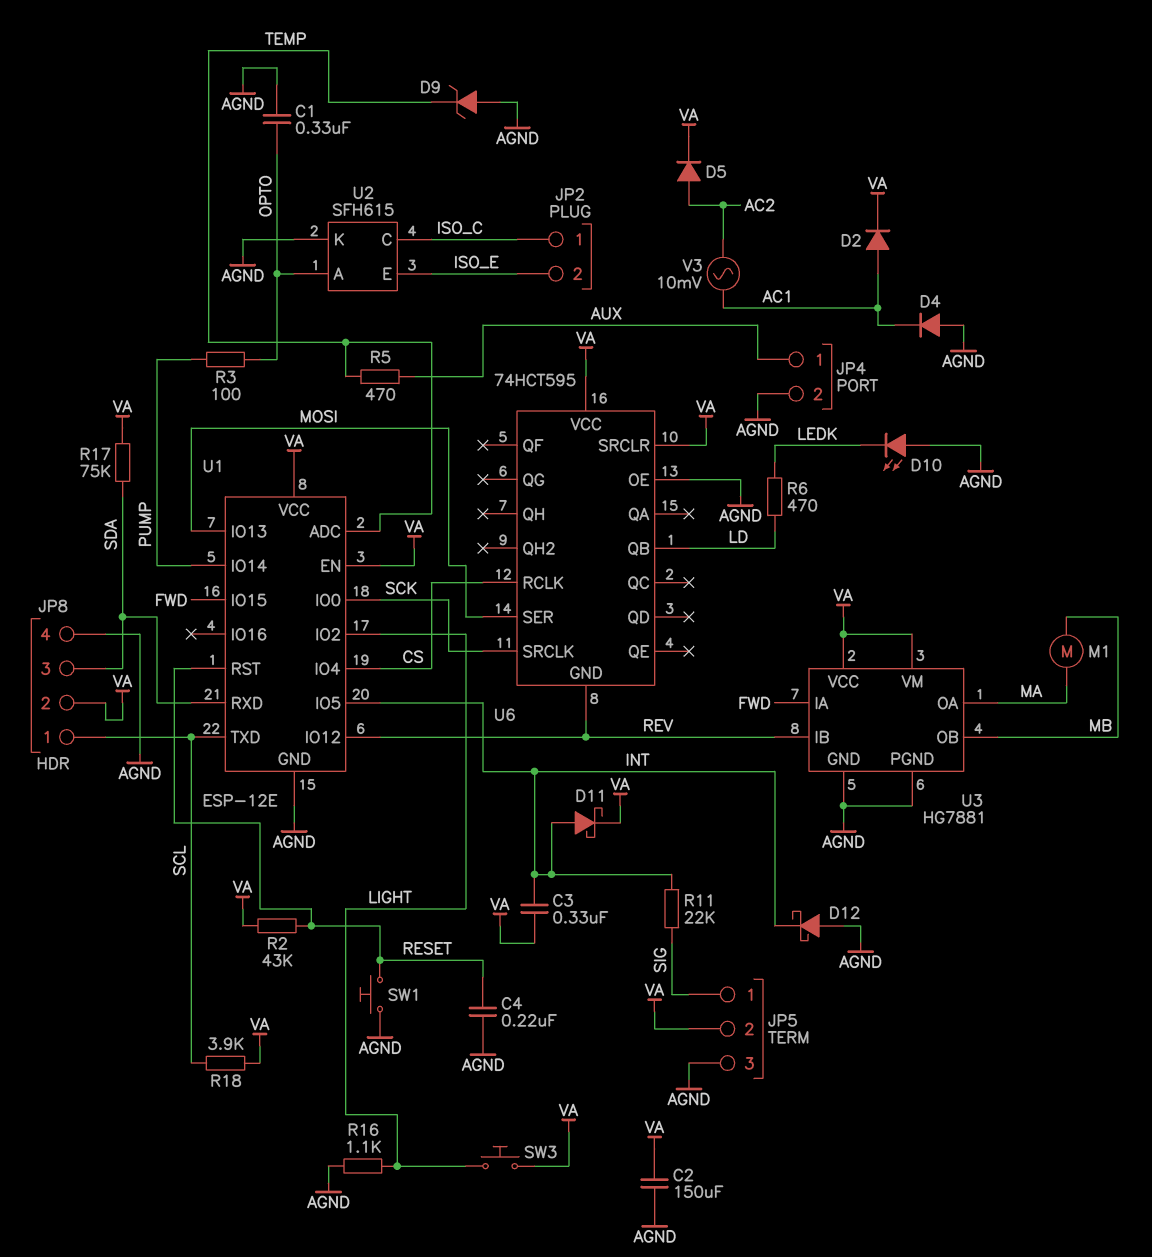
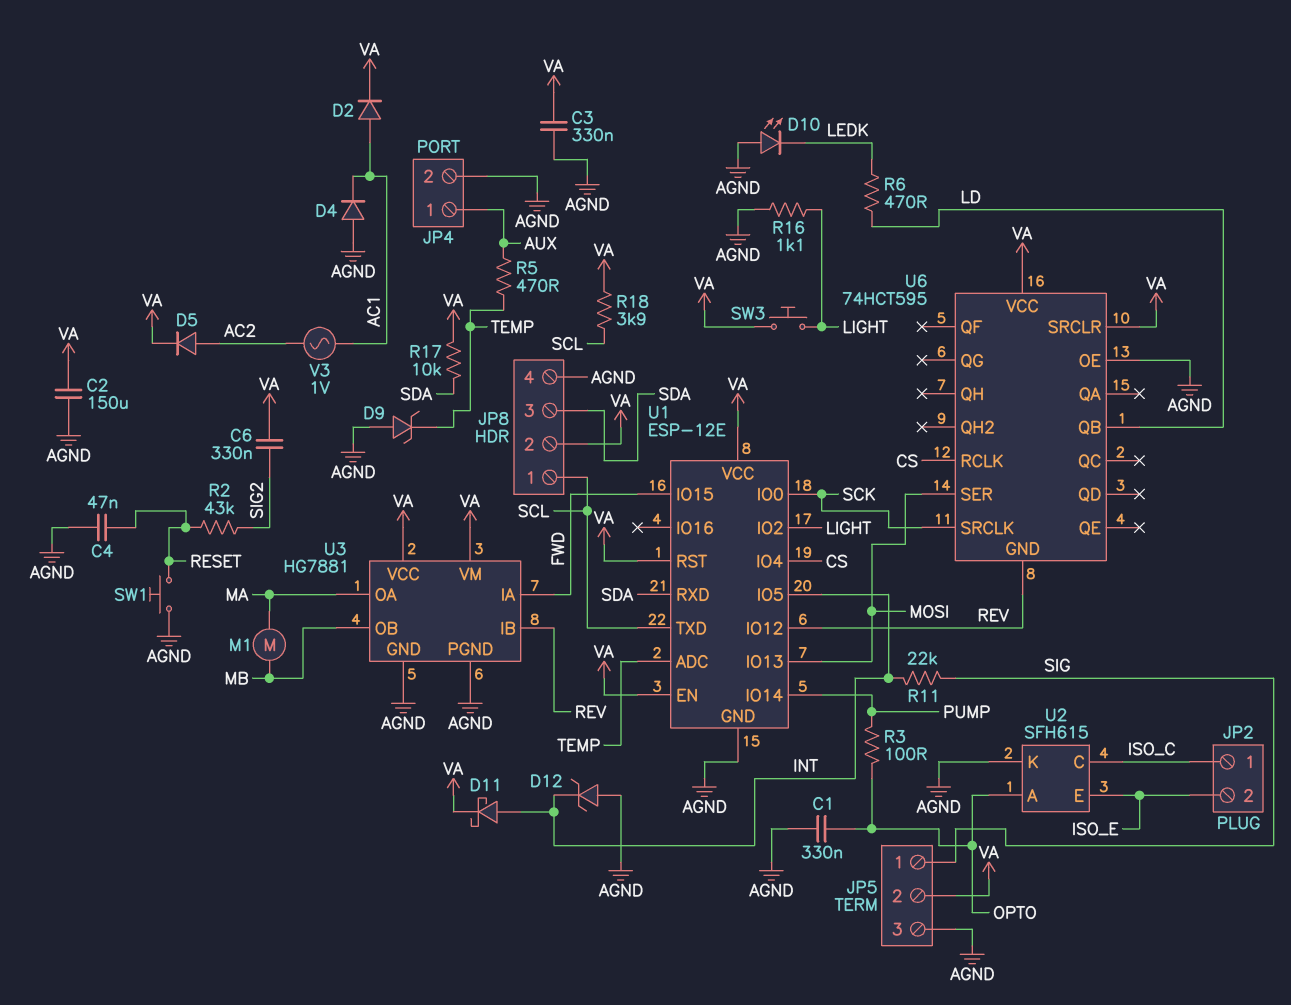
C3: 330nF (INT, VA) -> 330nF (AGND, VA)
C4: 220nF (AGND, RESET) -> 47nF (AGND, RESET)
C6: none -> 330nF (SIG2, VA)
D12: schottky (A AGND, K INT) -> zener (A AGND, K INT)
R2: 43k (RESET, VA) -> 43k (RESET, SIG2)
R17: 75k (SDA, VA) -> 10k (SDA, VA)
U1 pin RST: RESET -> VA
V3: AC 10mV (AC1, AC2) -> AC 1V (AC1, AC2)

